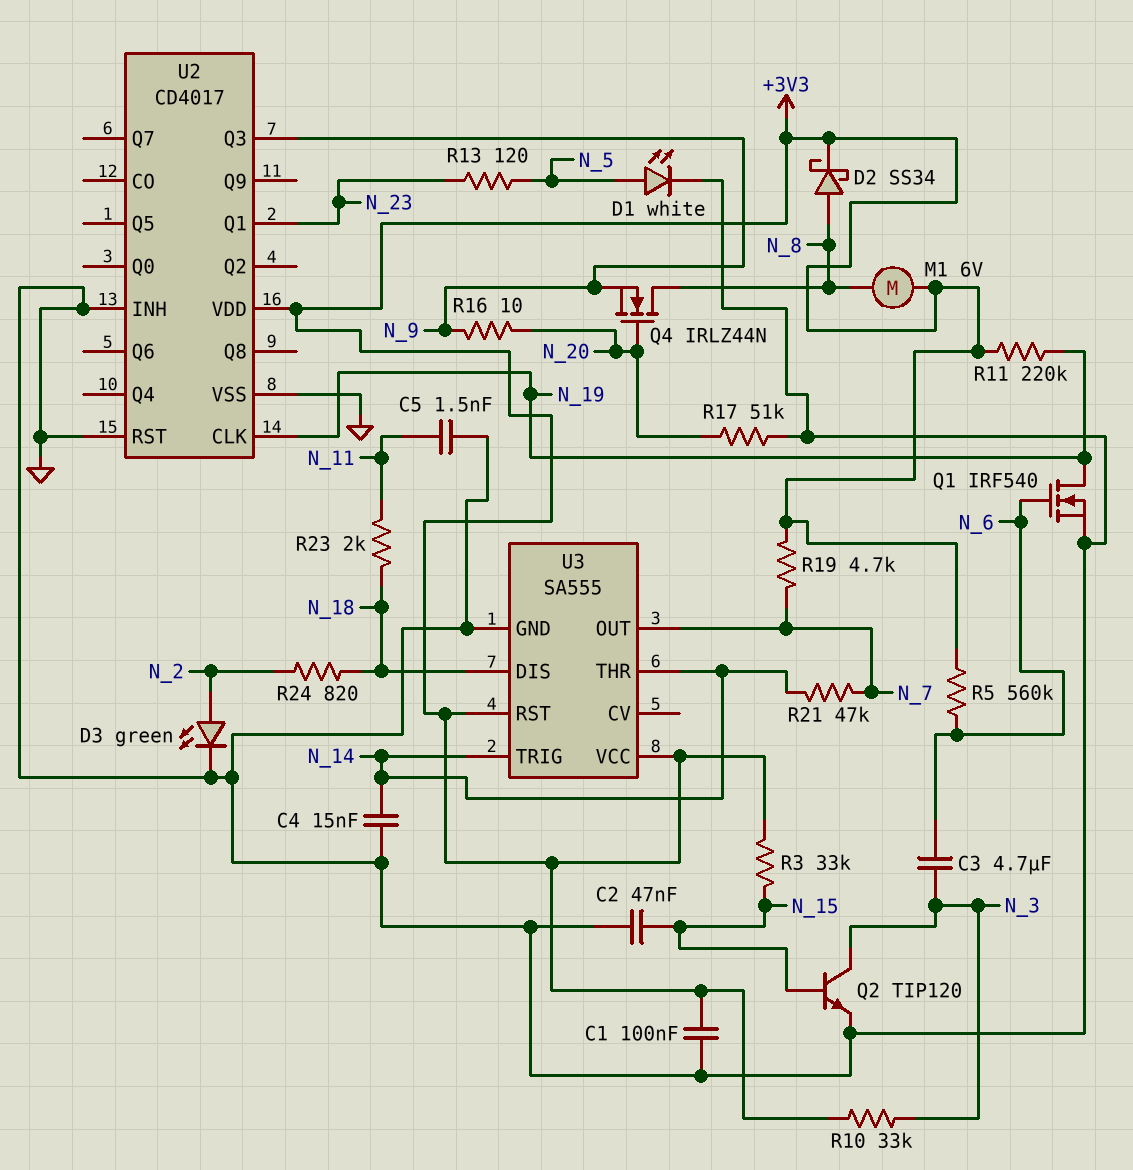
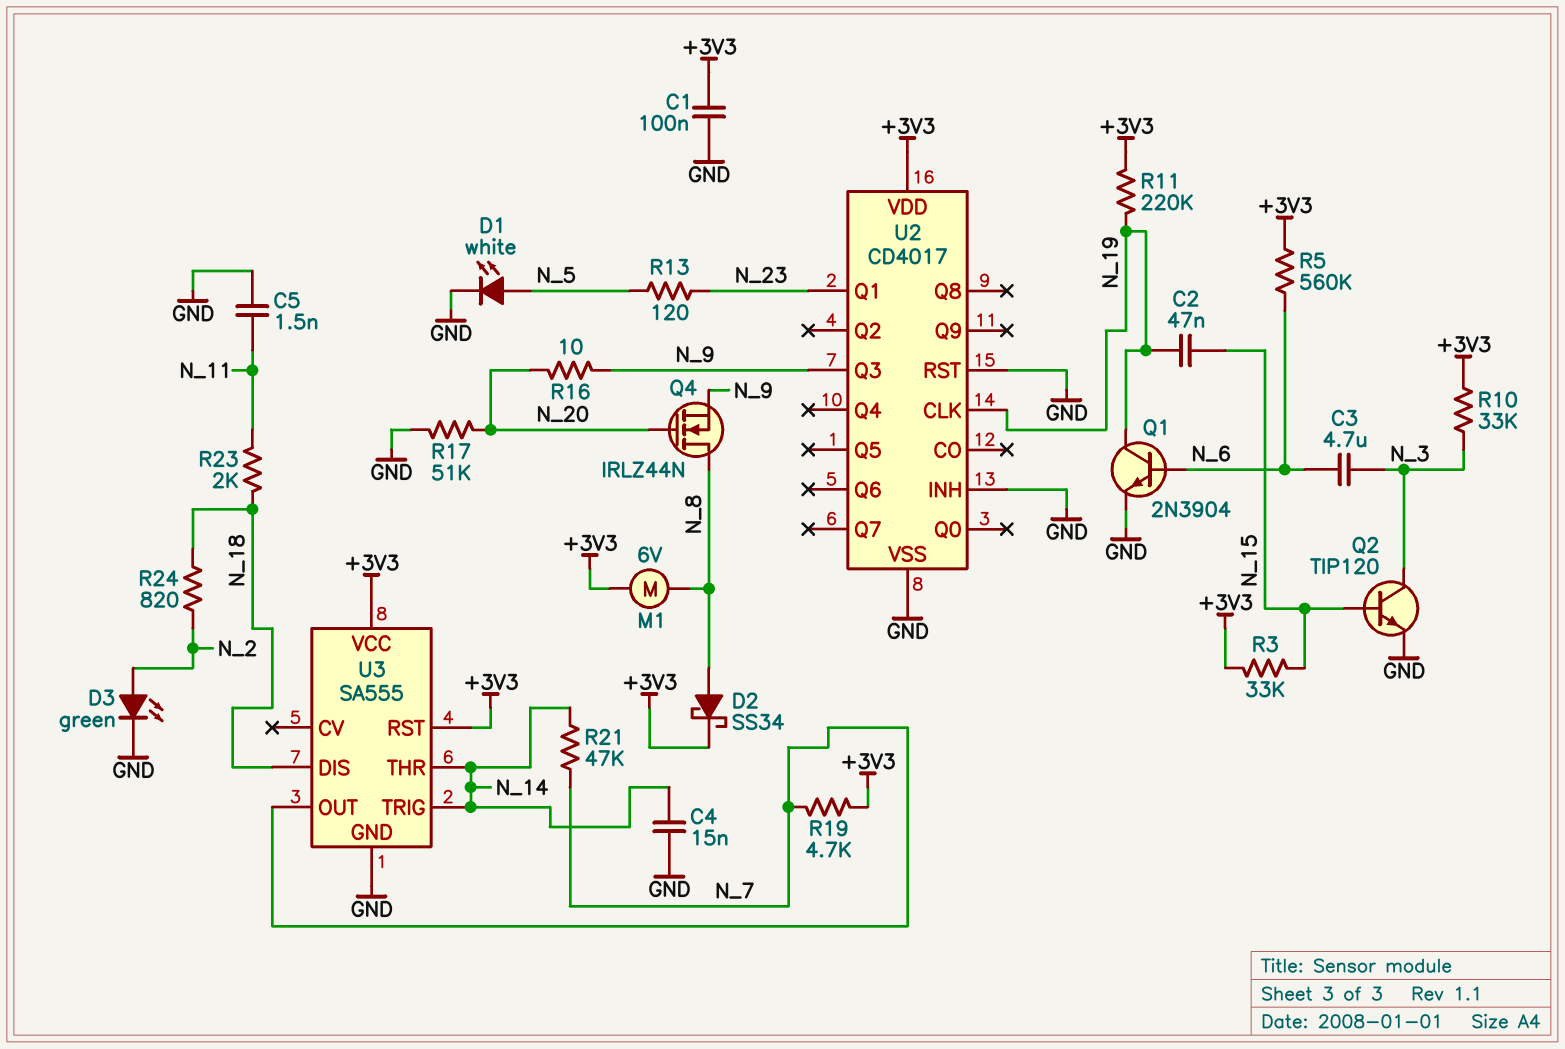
C2: 47nF (GND, N_15) -> 47nF (N_15, N_19)
Q1: NMOS IRF540 (G N_6, D N_19, S GND) -> NPN 2N3904 (B N_6, C N_19, E GND)

